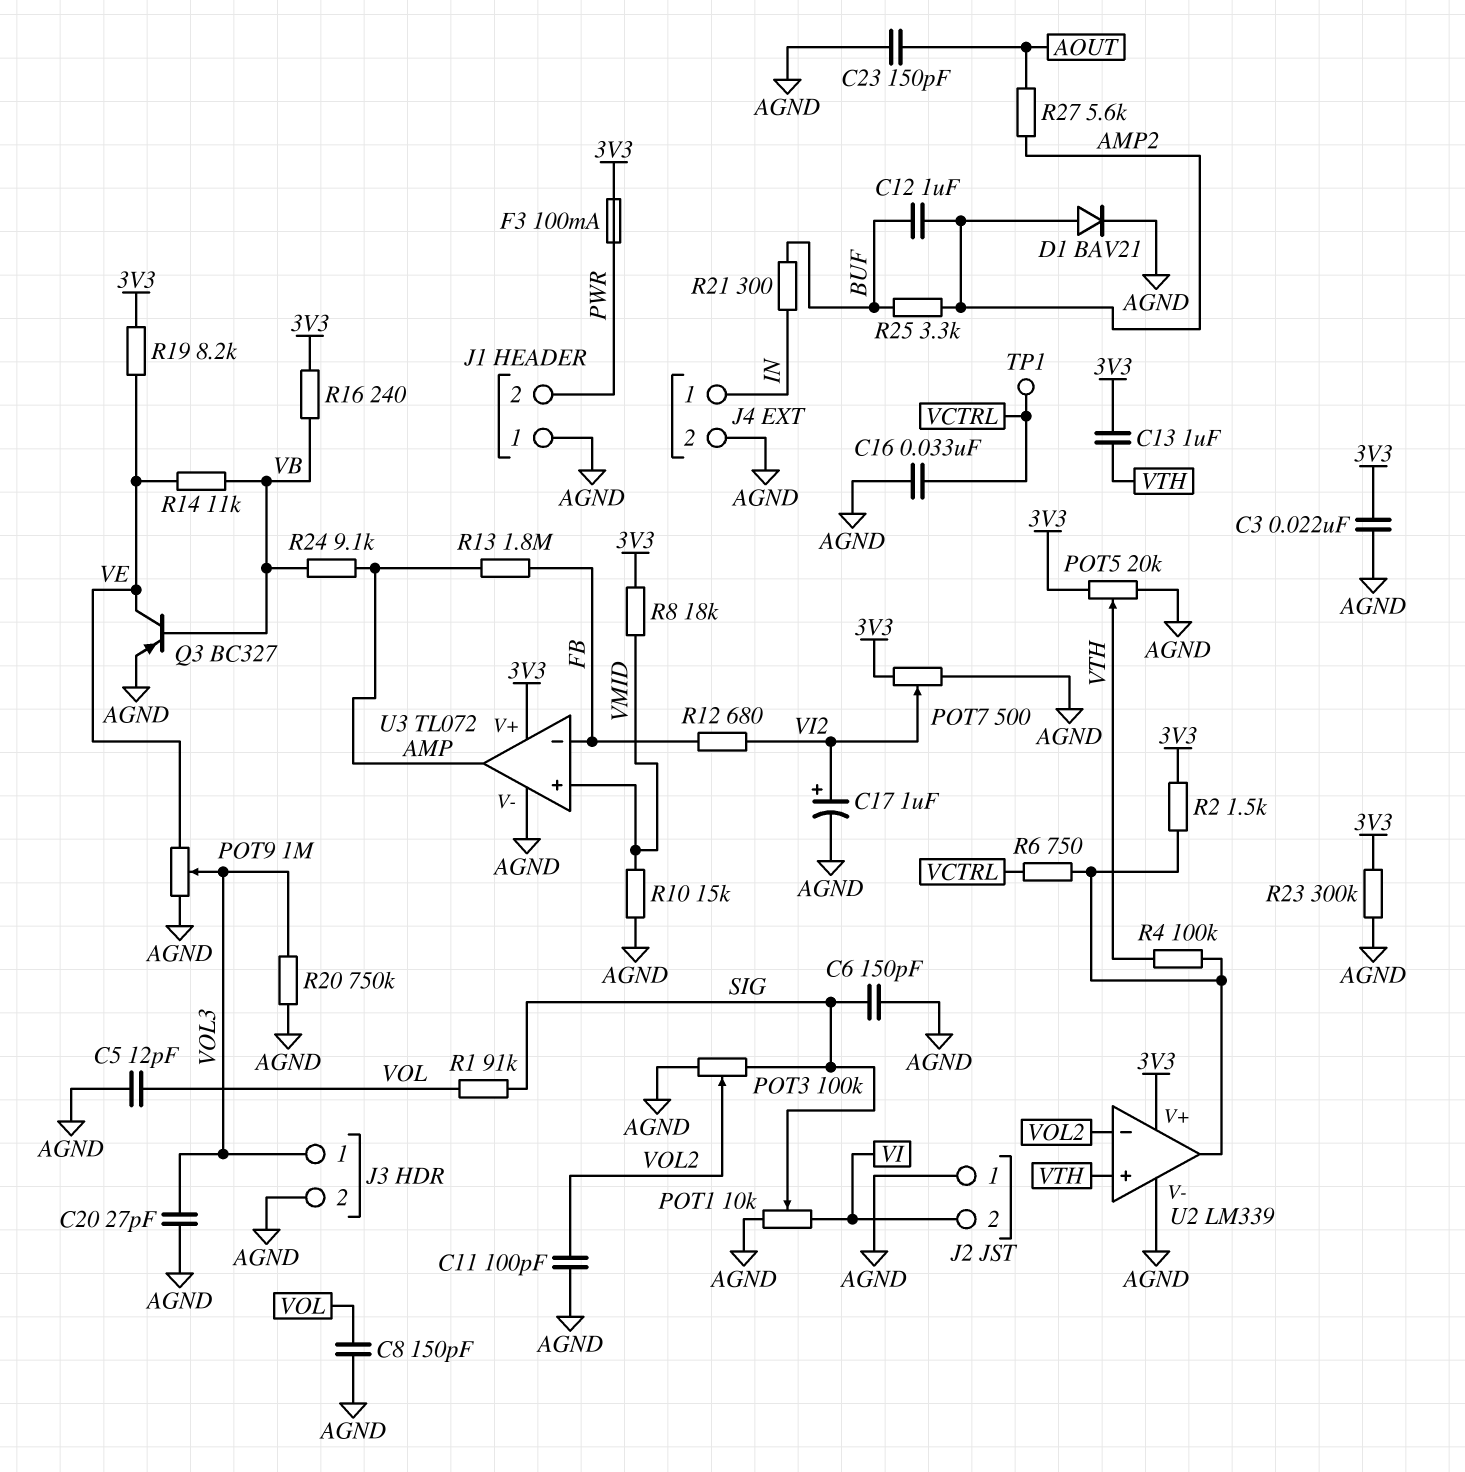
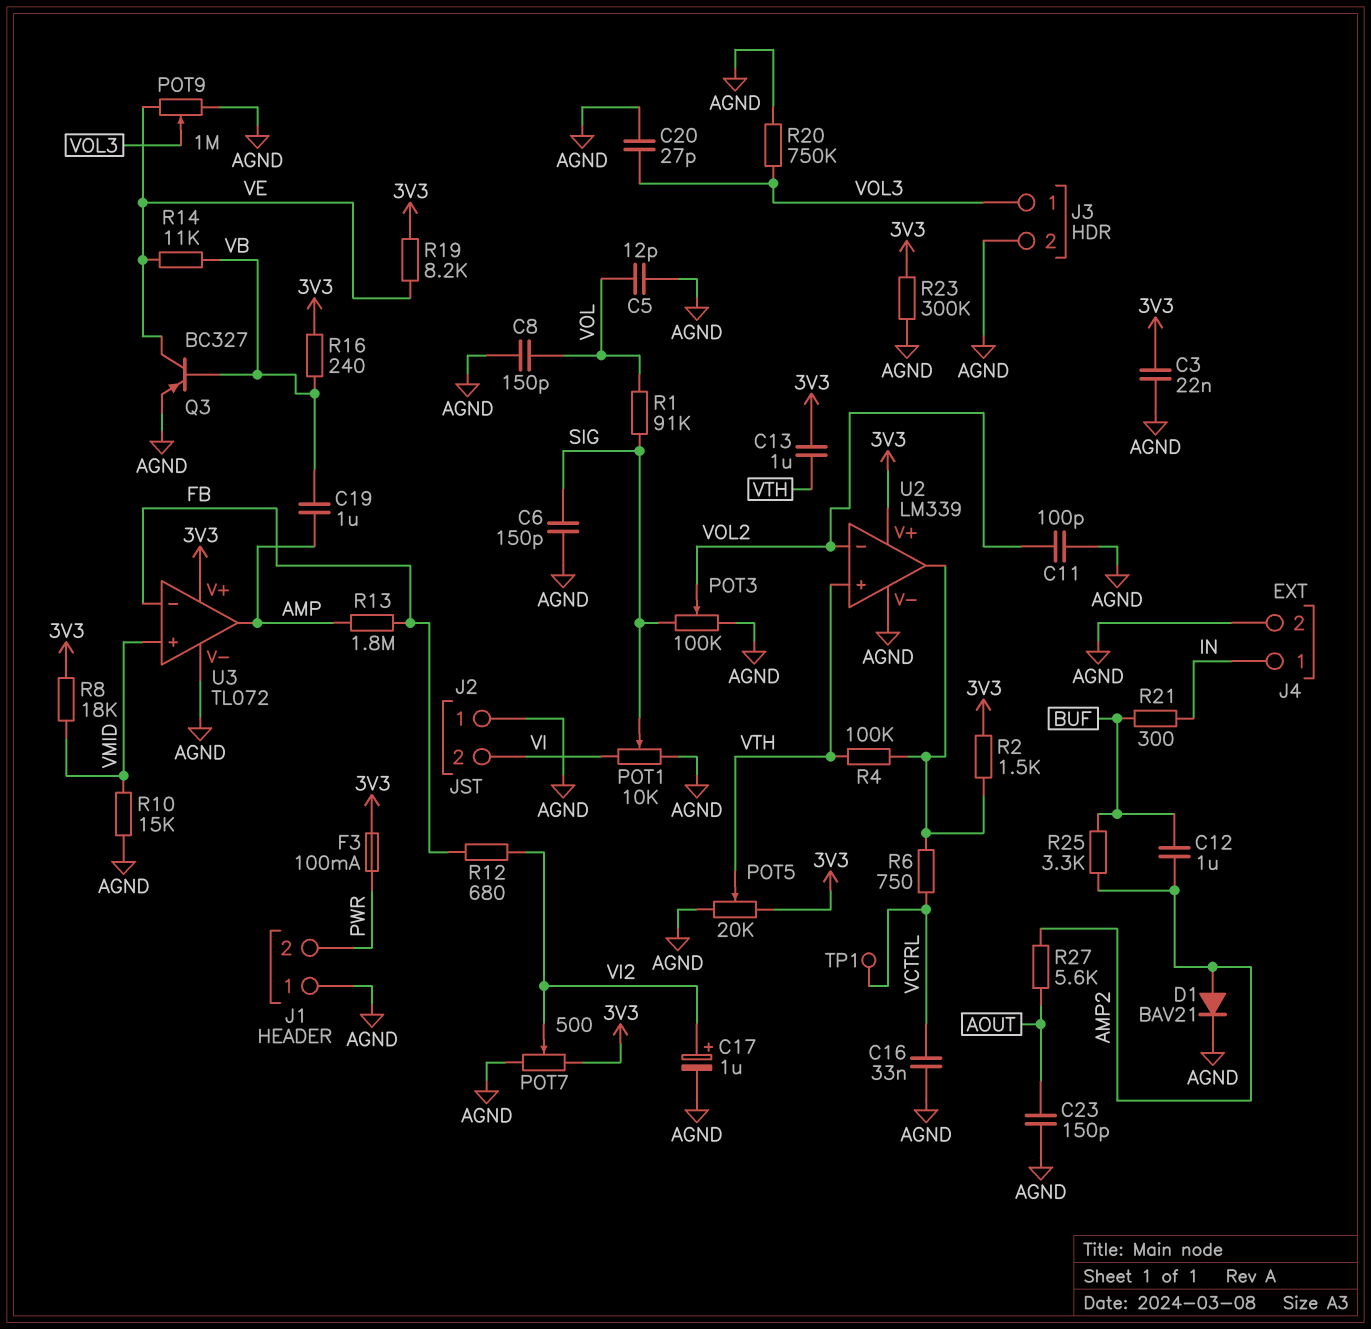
C19: none -> 1uF (AMP, VB)
R24: 9.1k (AMP, VB) -> none

